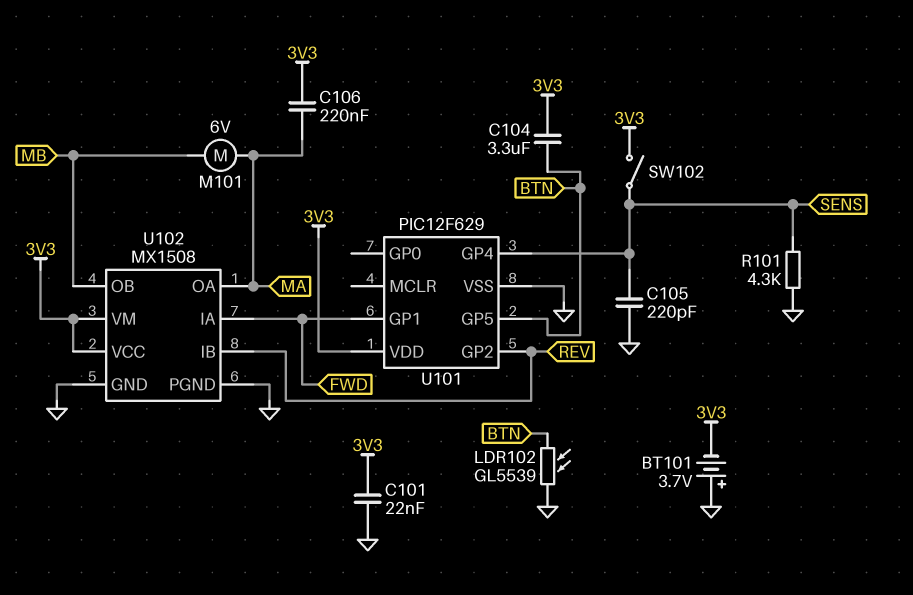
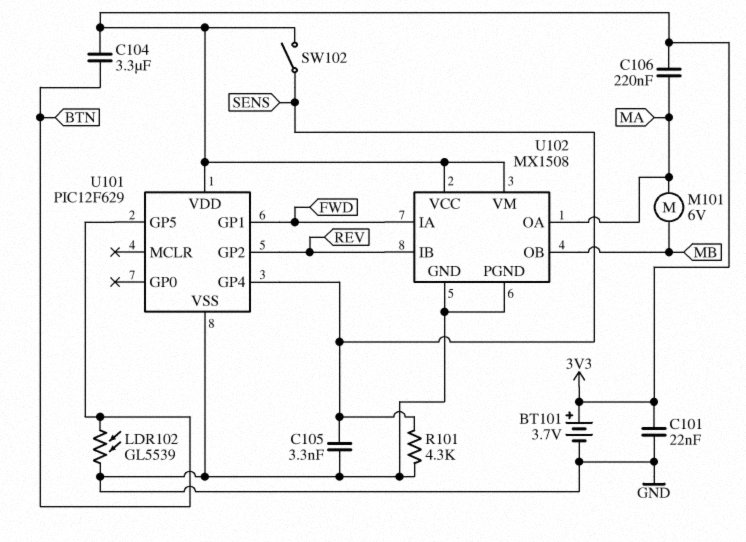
BT101: 3.7V (plus GND, minus 3V3) -> 3.7V (plus 3V3, minus GND)
C105: 220pF (GND, SENS) -> 3.3nF (GND, SENS)

